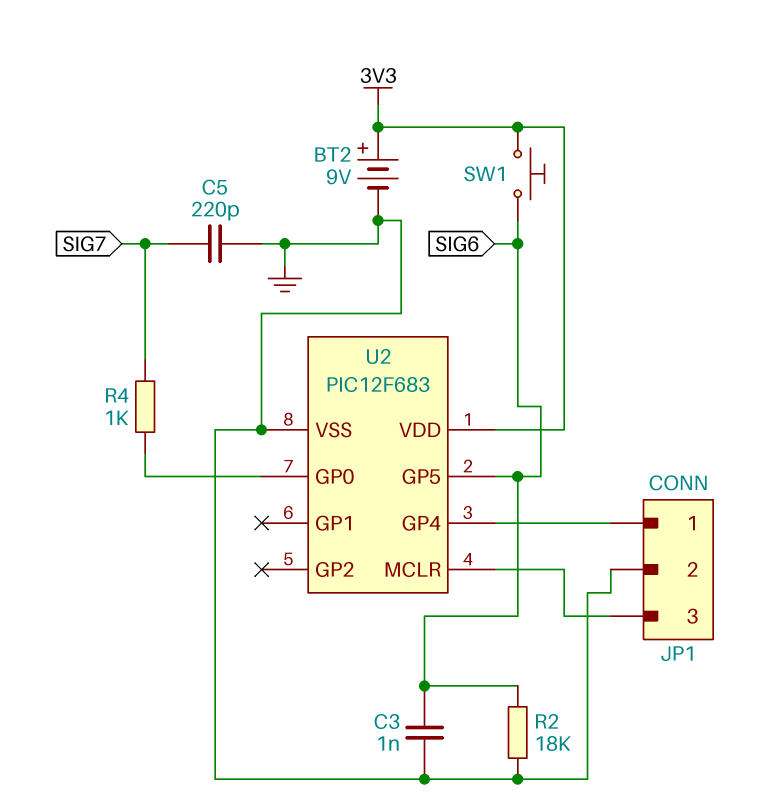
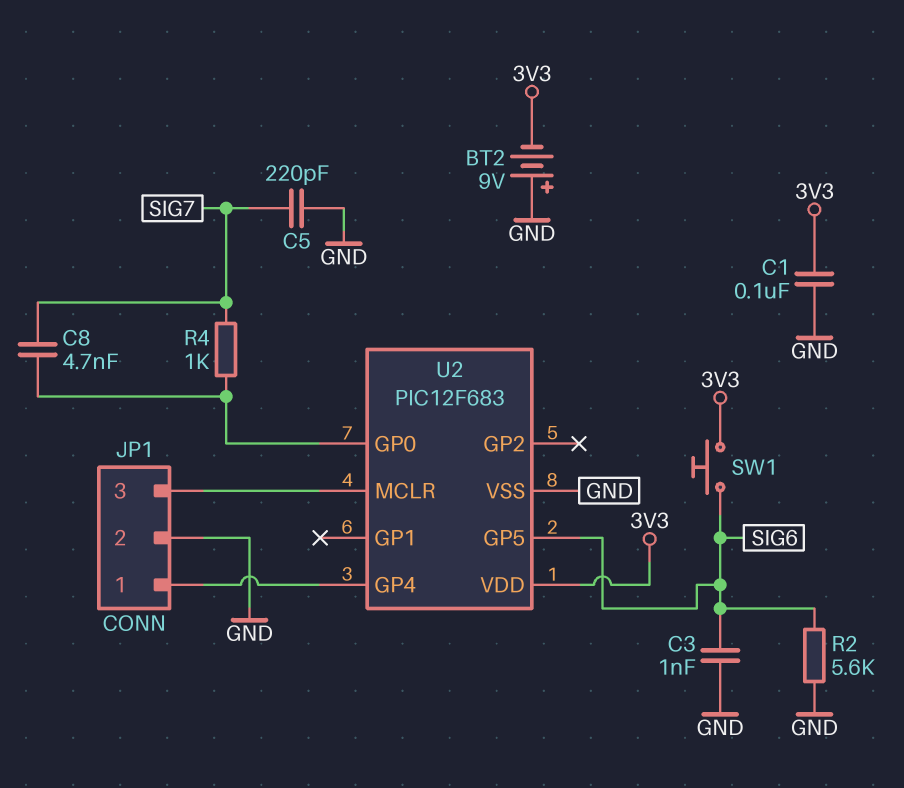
BT2: 9V (plus 3V3, minus GND) -> 9V (plus GND, minus 3V3)
C1: none -> 100nF (3V3, GND)
C8: none -> 4.7nF (SIG7, U2/GP0)
R2: 18k (GND, SIG6) -> 5.6k (GND, SIG6)

